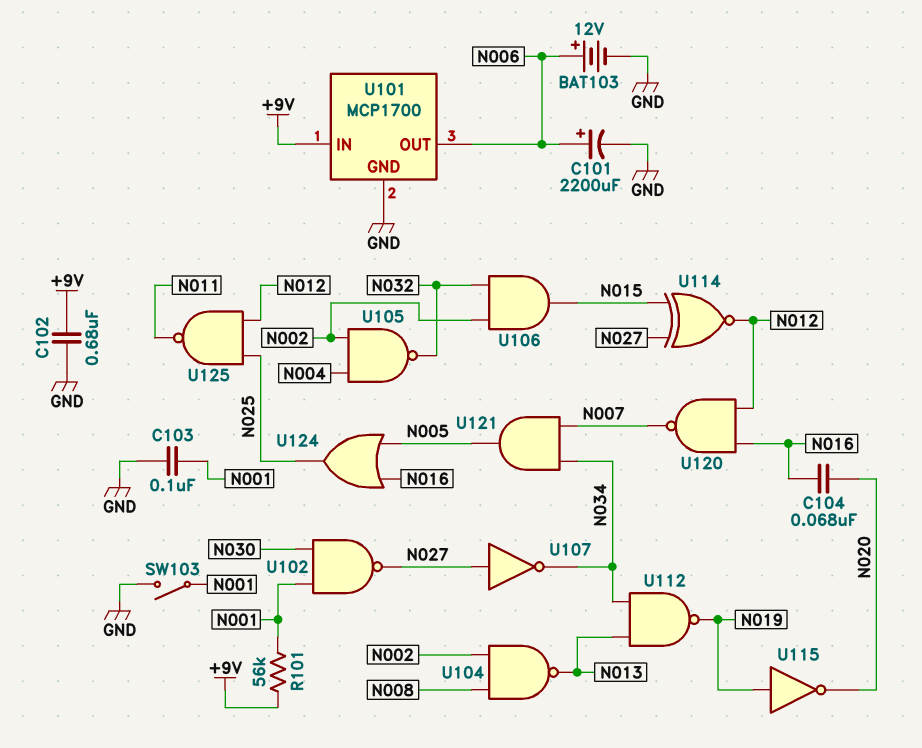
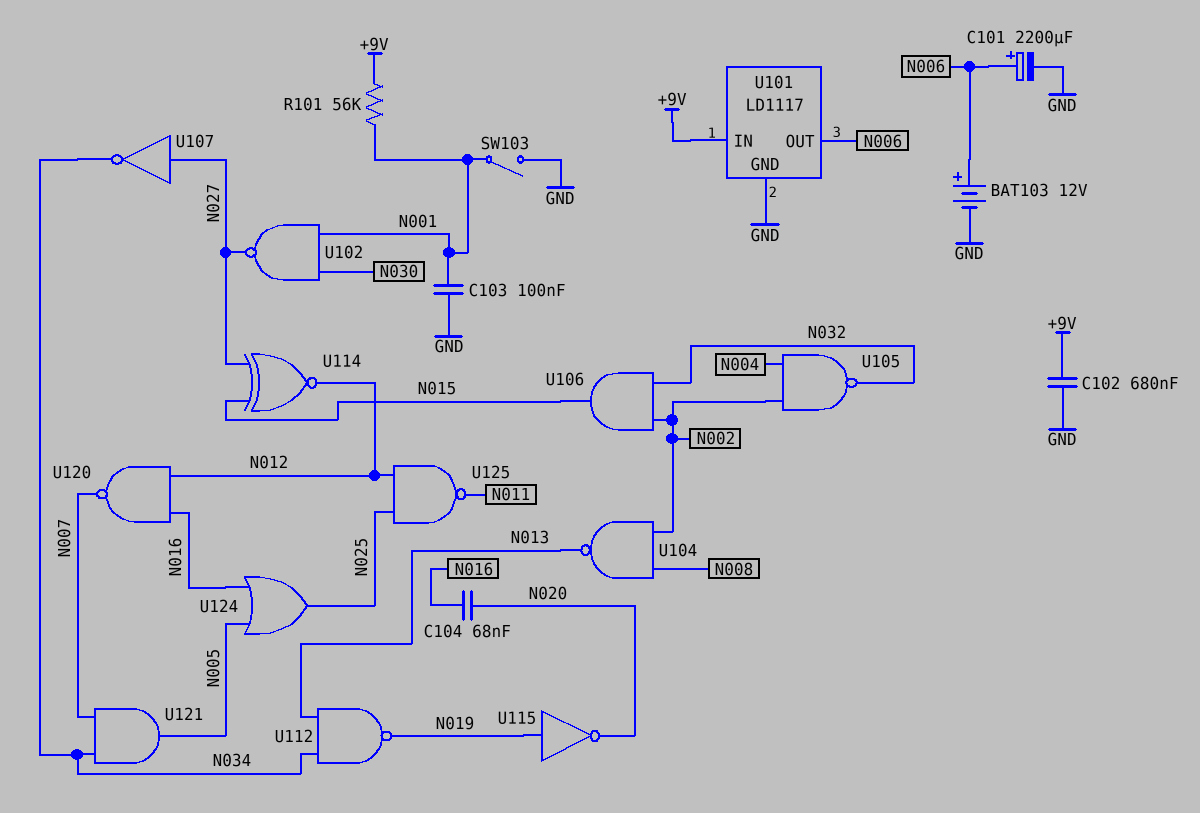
U101: MCP1700 -> LD1117

